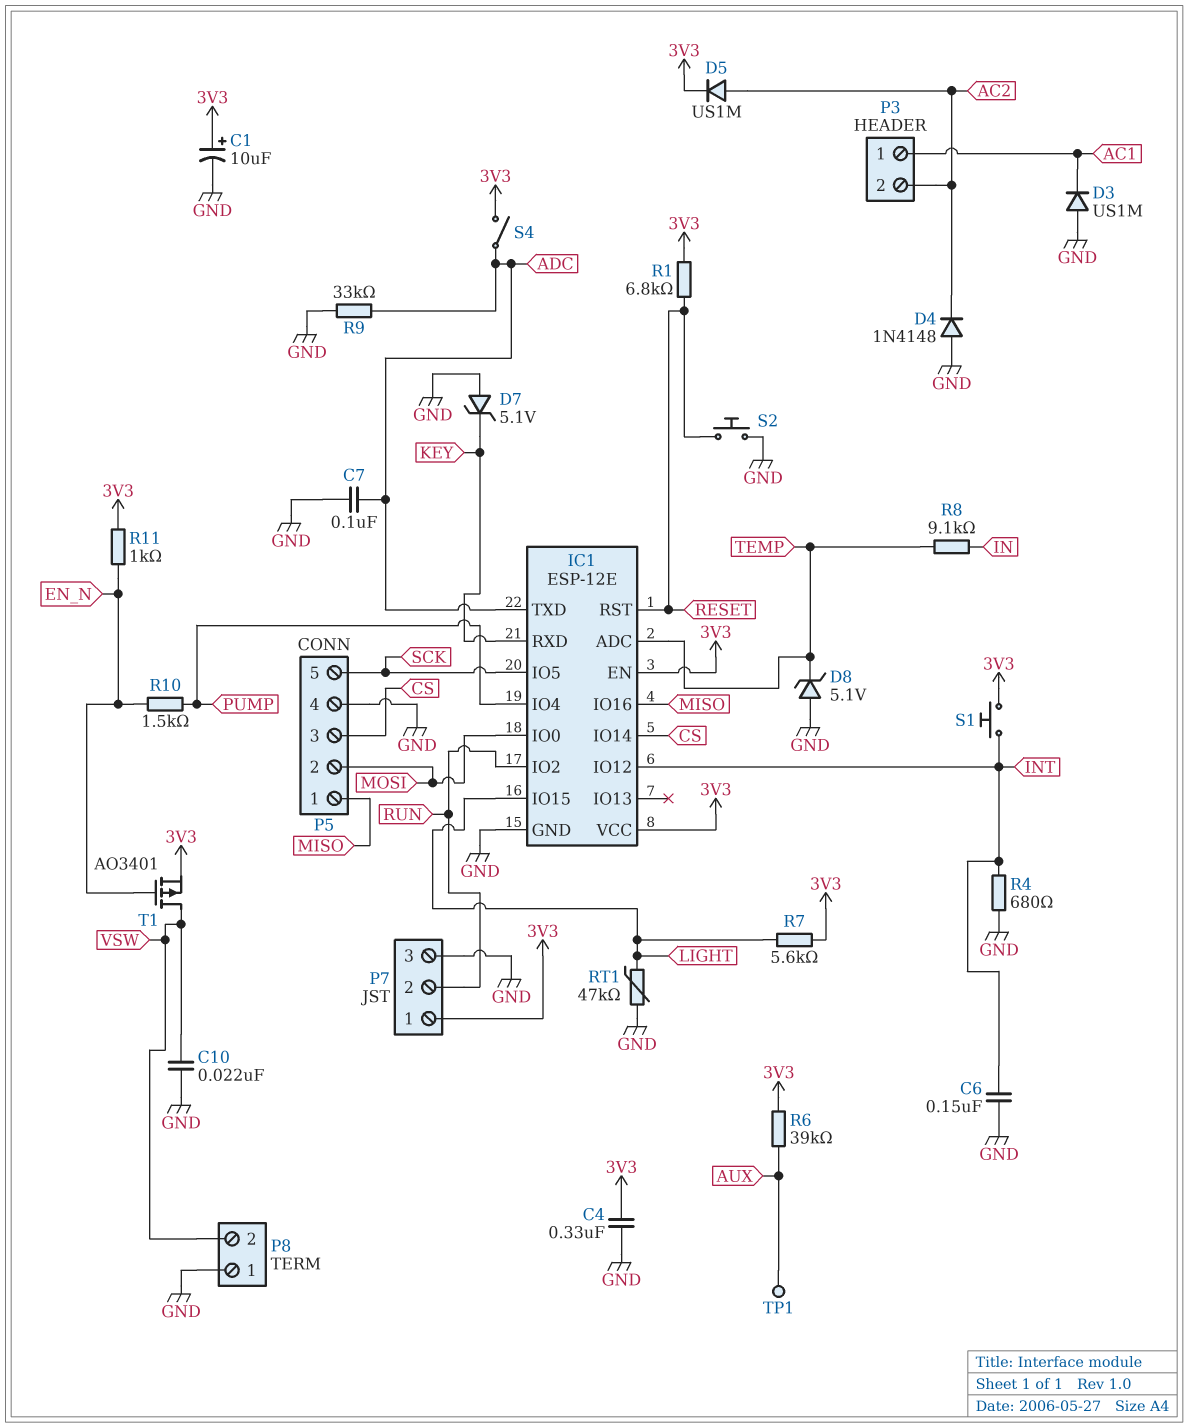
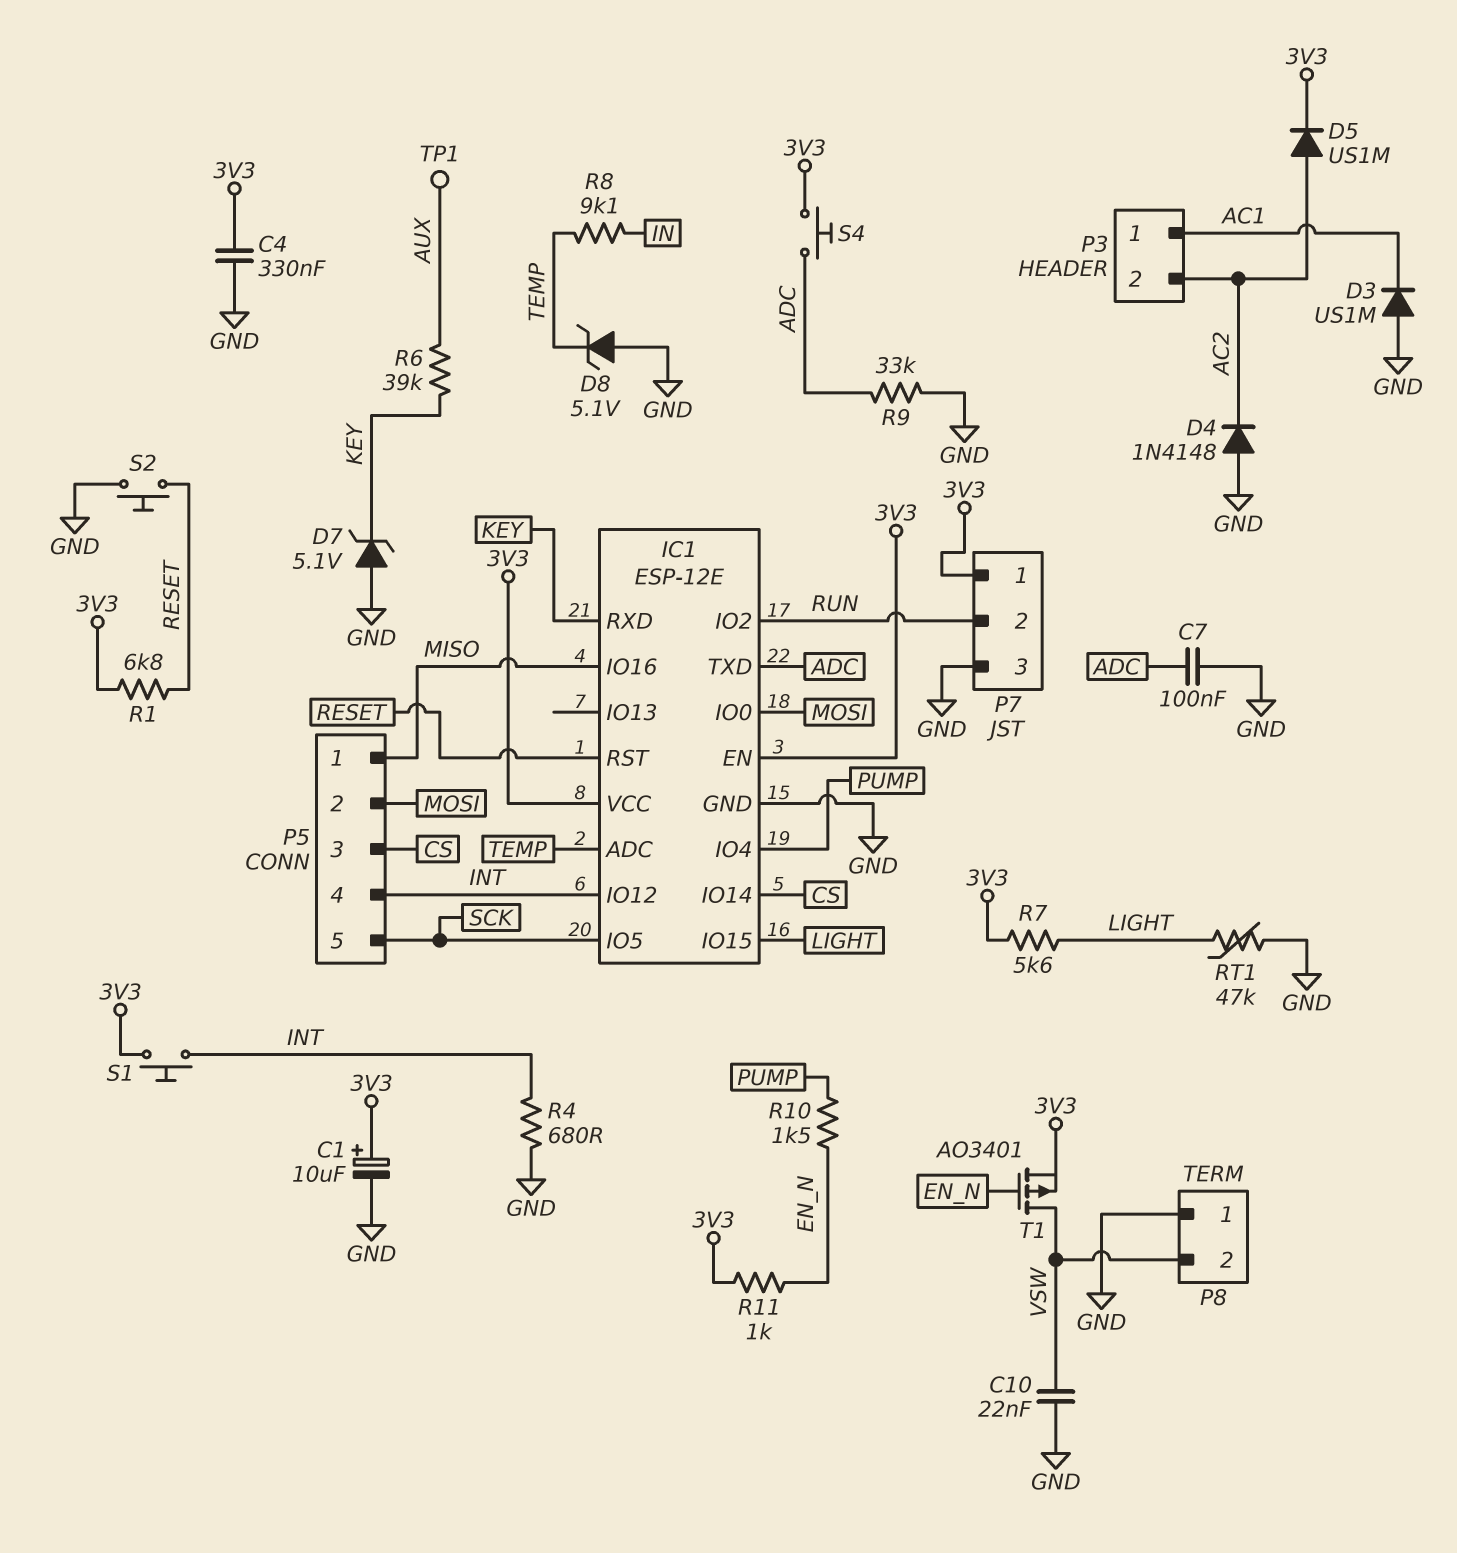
C6: 150nF (GND, INT) -> none
P5 pin 4: GND -> INT
R6: 39k (3V3, AUX) -> 39k (AUX, KEY)
S4: switch (3V3, ADC) -> button (3V3, ADC)

